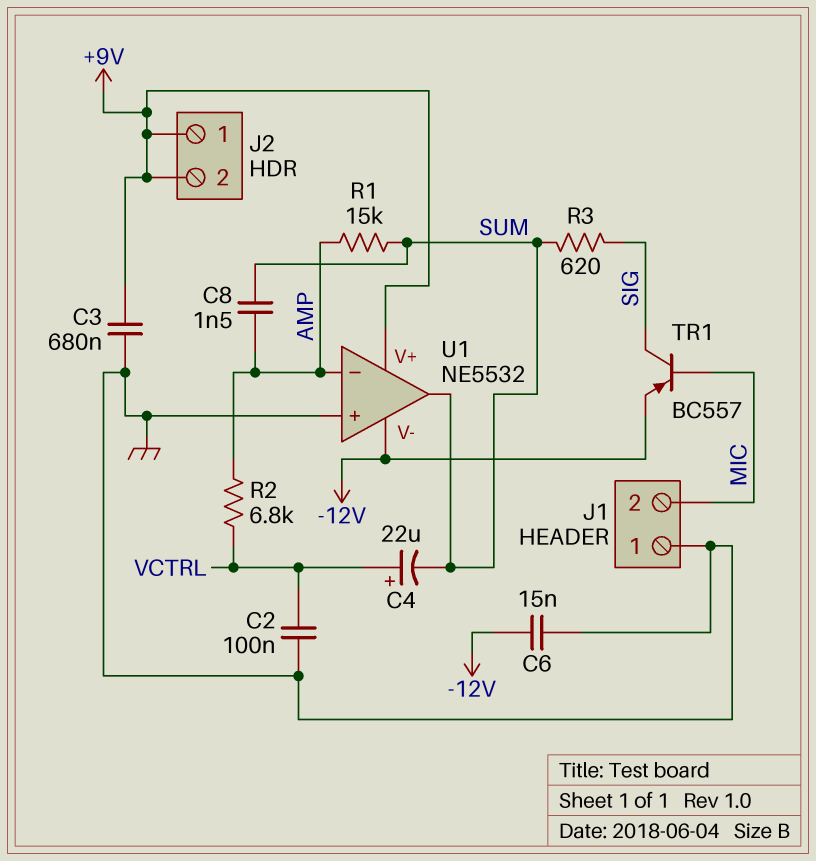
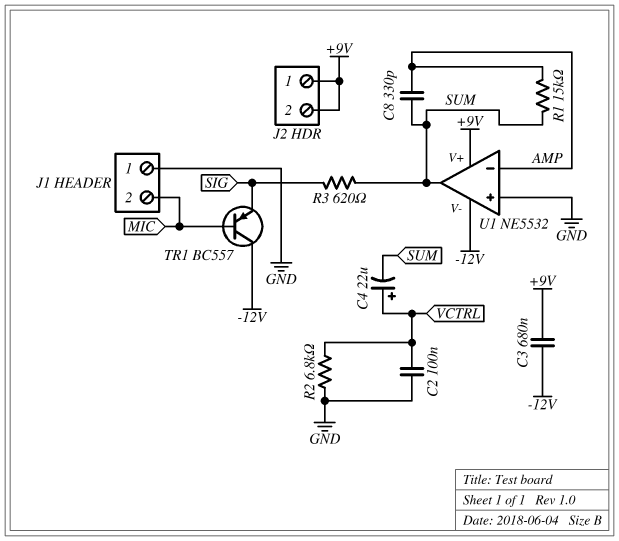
C3: 680nF (+9V, GND) -> 680nF (+9V, -12V)
C6: 15nF (-12V, GND) -> none
C8: 1.5nF (AMP, SUM) -> 330pF (AMP, SUM)
R2: 6.8k (AMP, VCTRL) -> 6.8k (GND, VCTRL)
TR1: PNP BC557 (B MIC, C SIG, E -12V) -> PNP BC557 (B MIC, C -12V, E SIG)

